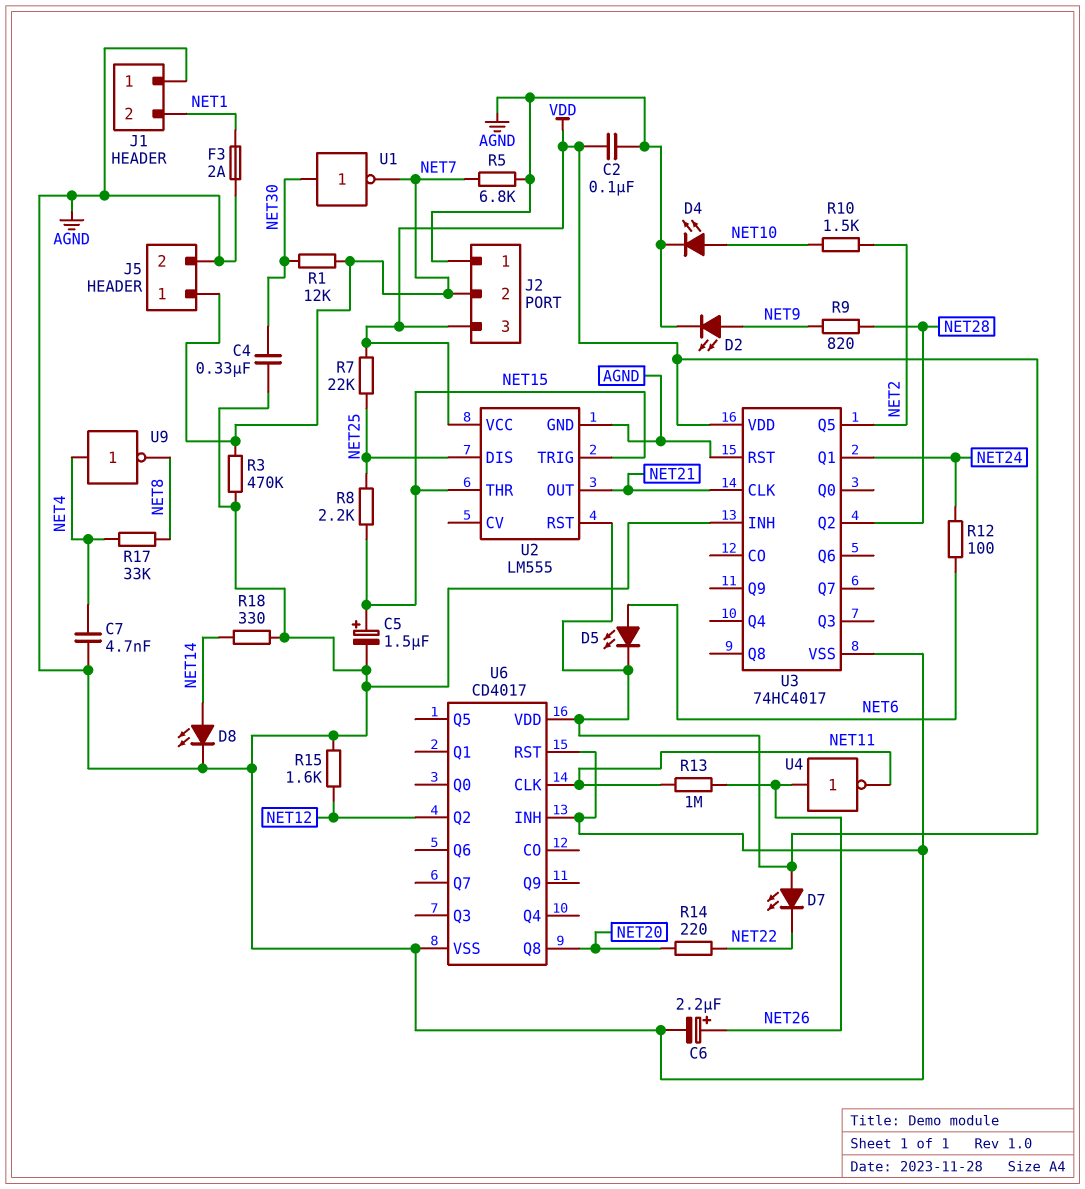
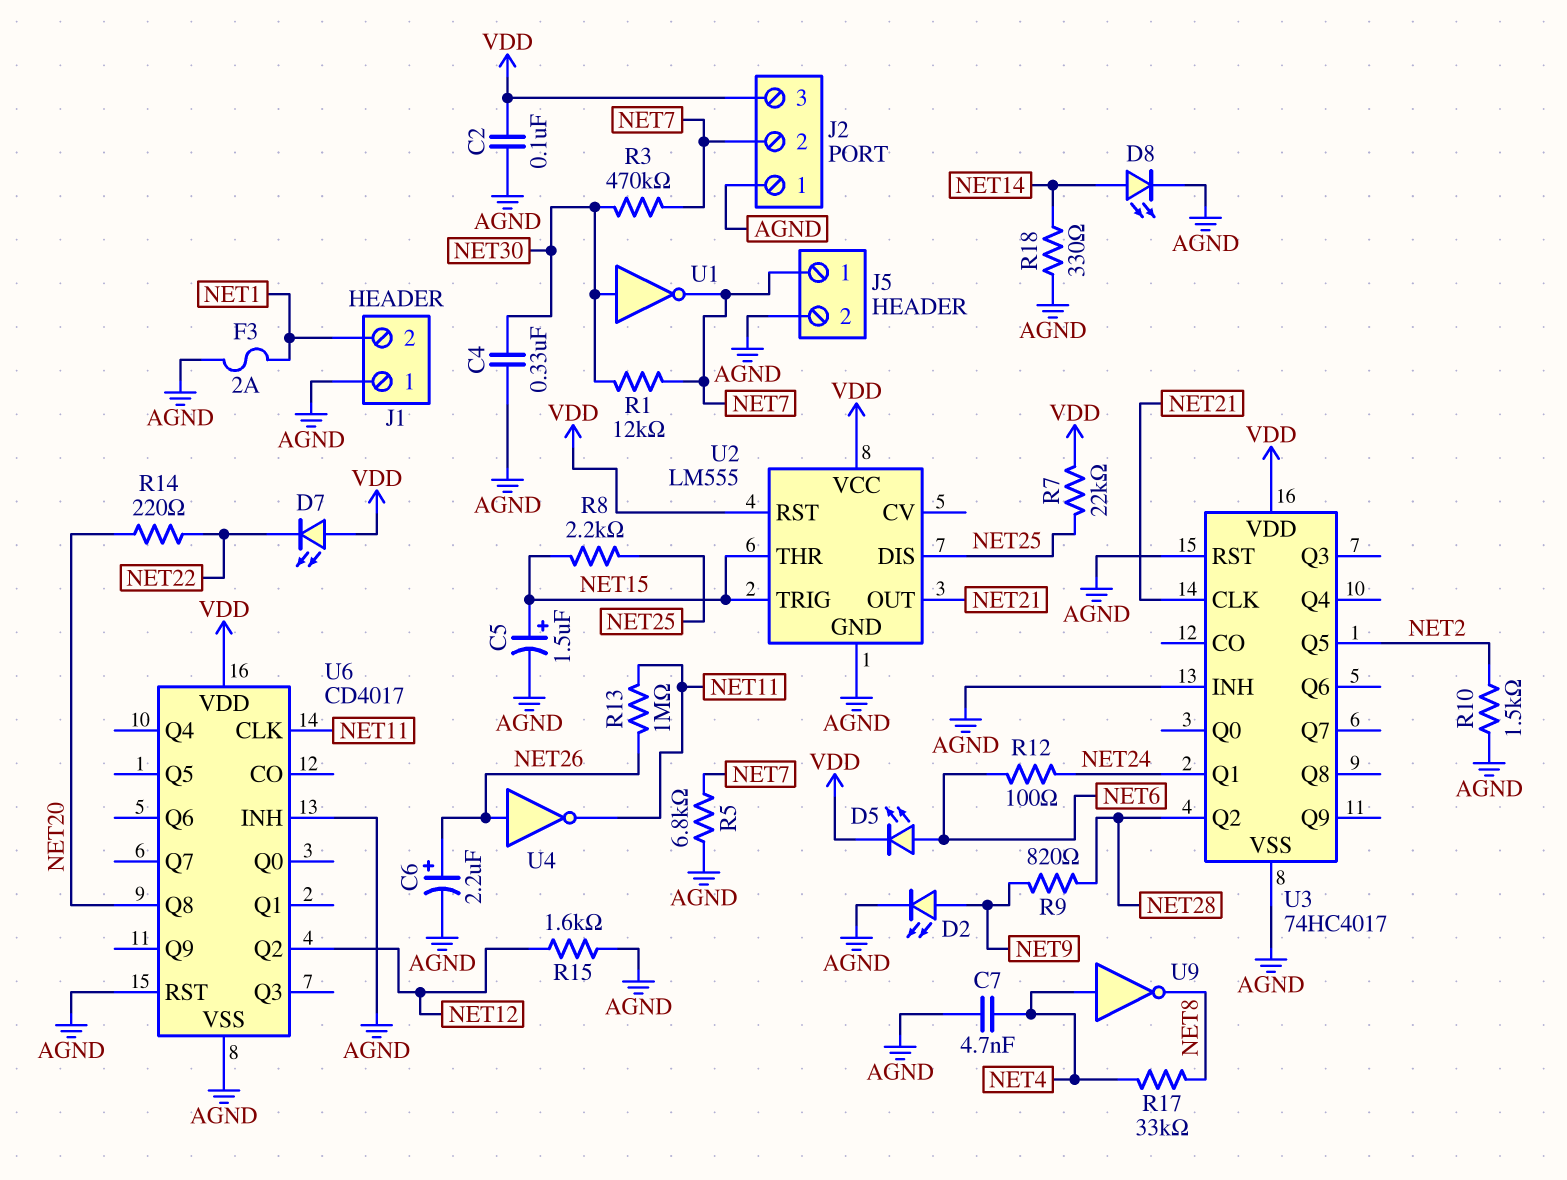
D4: LED (A NET10, K AGND) -> none
R3: 470k (AGND, NET7) -> 470k (NET7, NET30)
R10: 1.5k (NET2, NET10) -> 1.5k (AGND, NET2)

